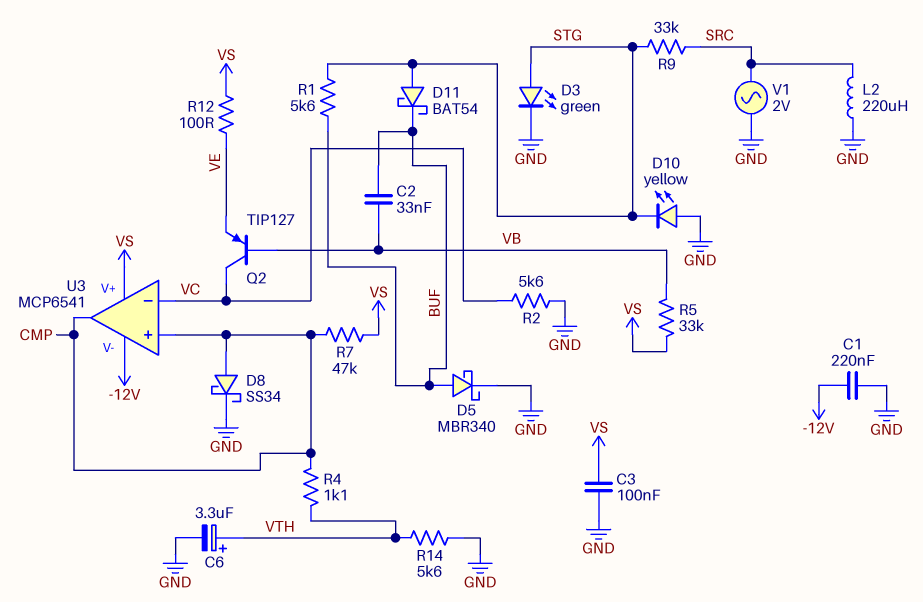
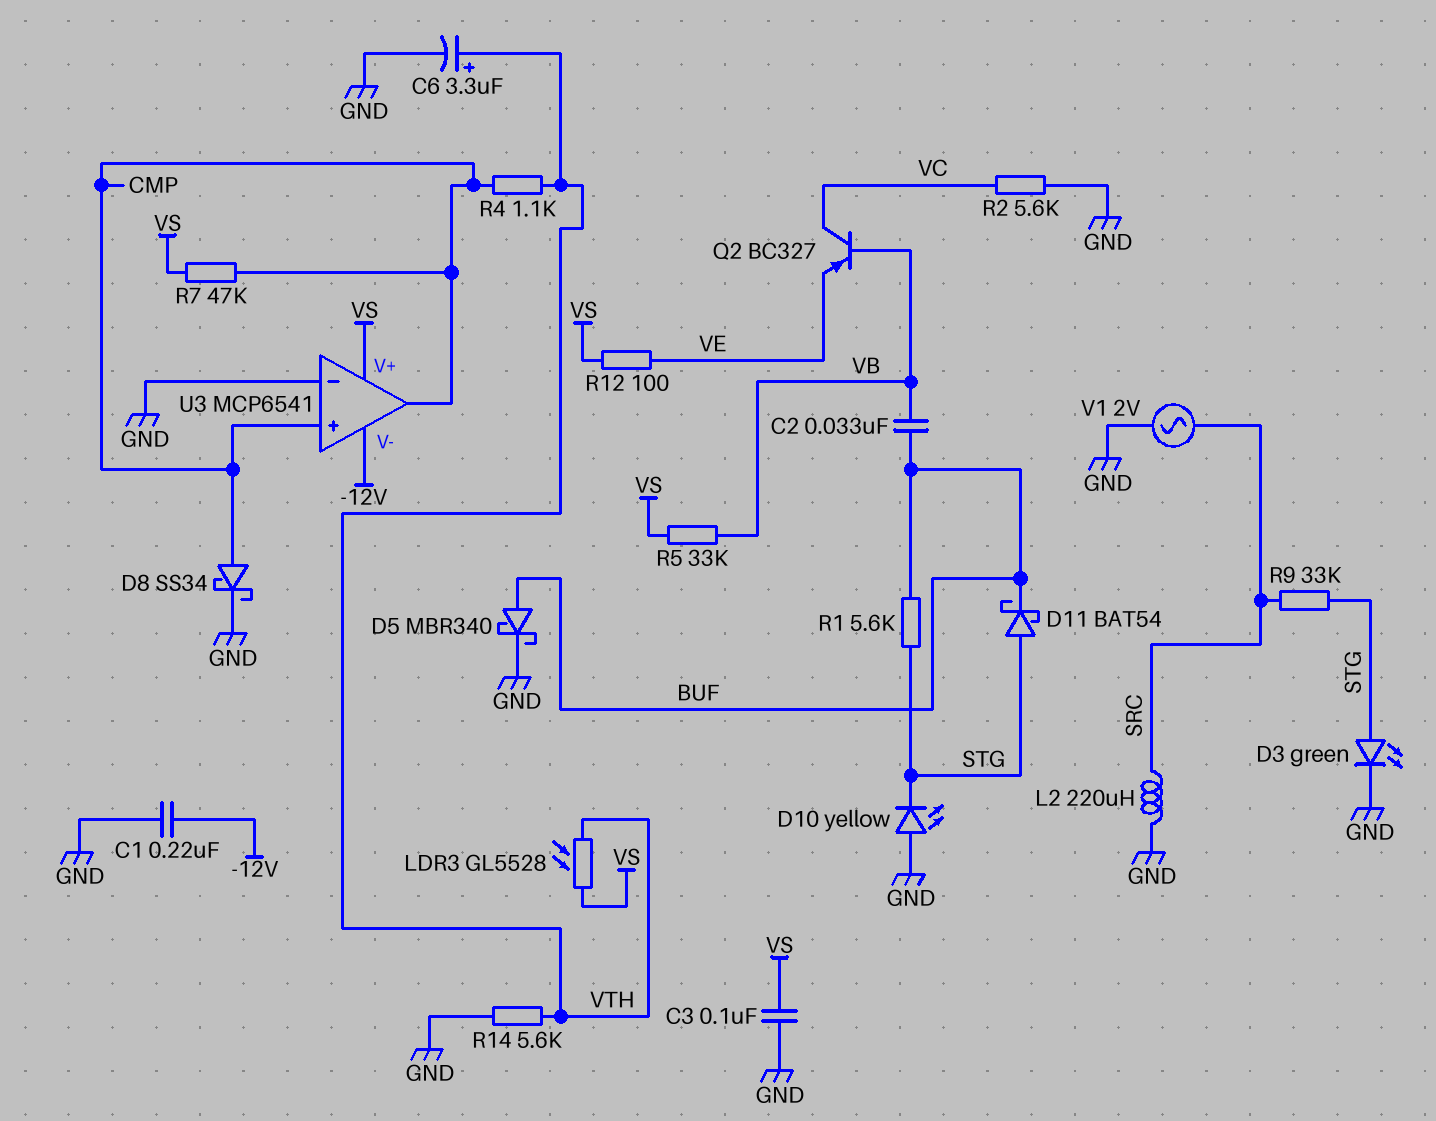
LDR3: none -> GL5528 (VS, VTH)
Q2: PNP TIP127 (B VB, C VC, E VE) -> PNP BC327 (B VB, C VC, E VE)
U3 pin in-: VC -> GND

